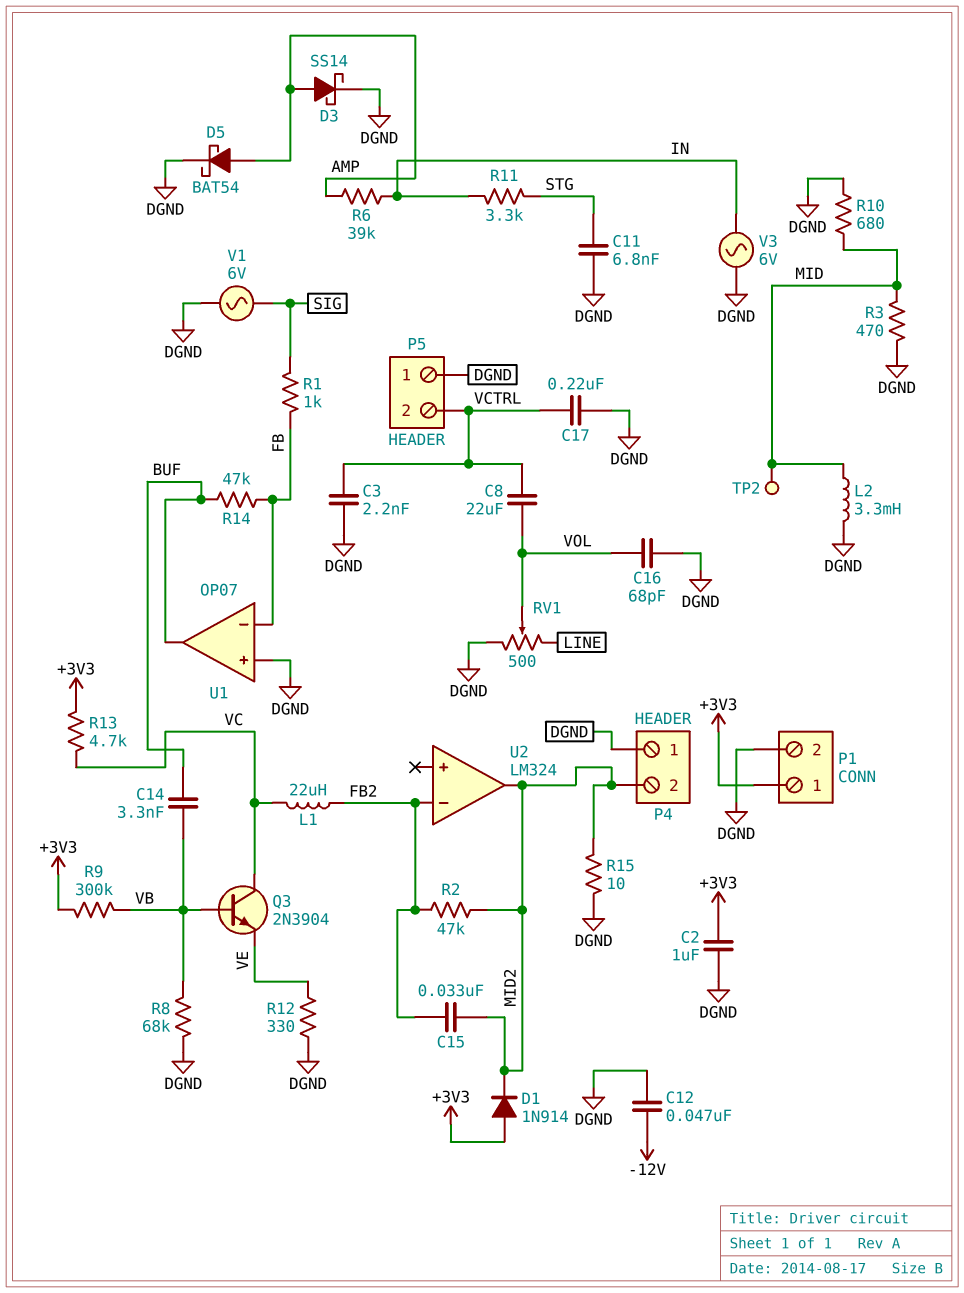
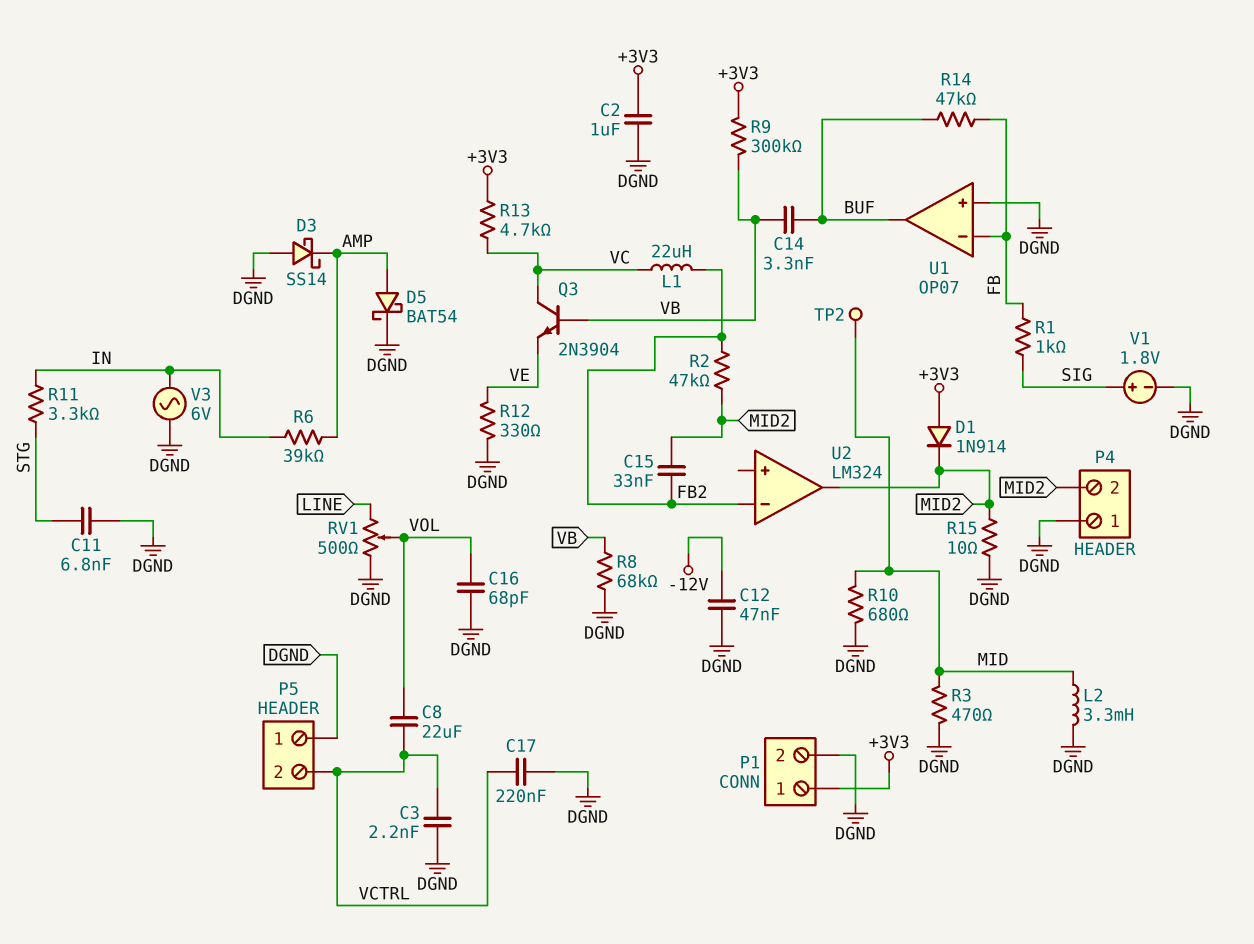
D3: schottky SS14 (A AMP, K DGND) -> schottky SS14 (A DGND, K AMP)
V1: AC 6V (DGND, SIG) -> 1.8V (plus SIG, minus DGND)

